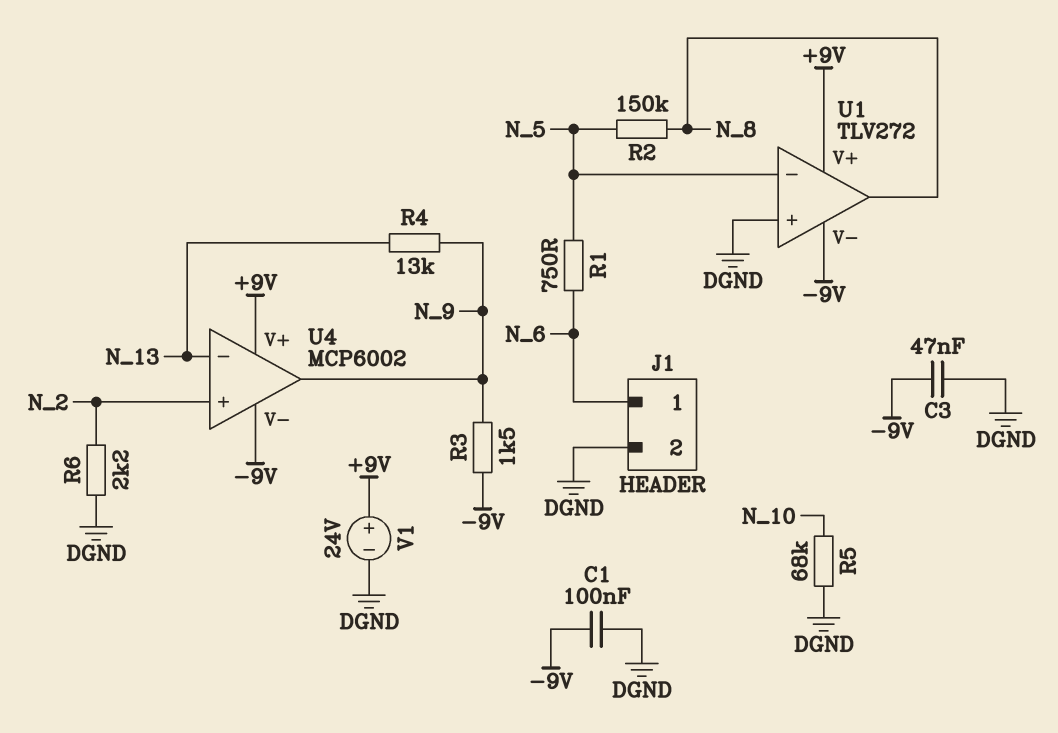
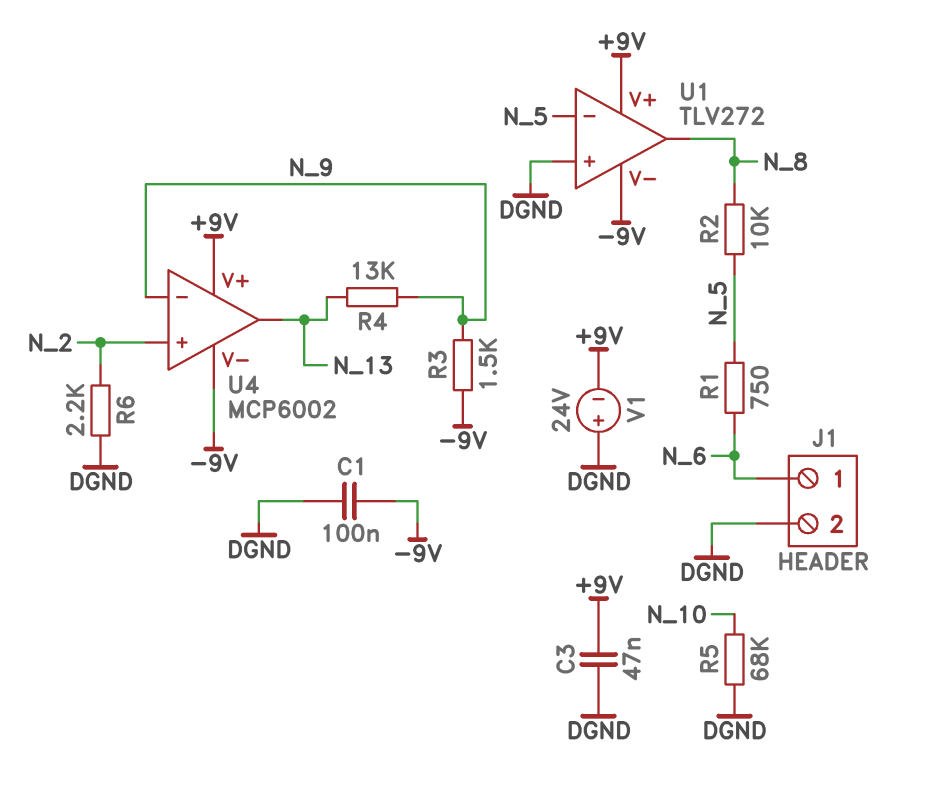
C3: 47nF (-9V, DGND) -> 47nF (+9V, DGND)
R2: 150k (N_5, N_8) -> 10k (N_5, N_8)
U4 pin in-: N_13 -> N_9
U4 pin out: N_9 -> N_13
V1: 24V (plus +9V, minus DGND) -> 24V (plus DGND, minus +9V)

